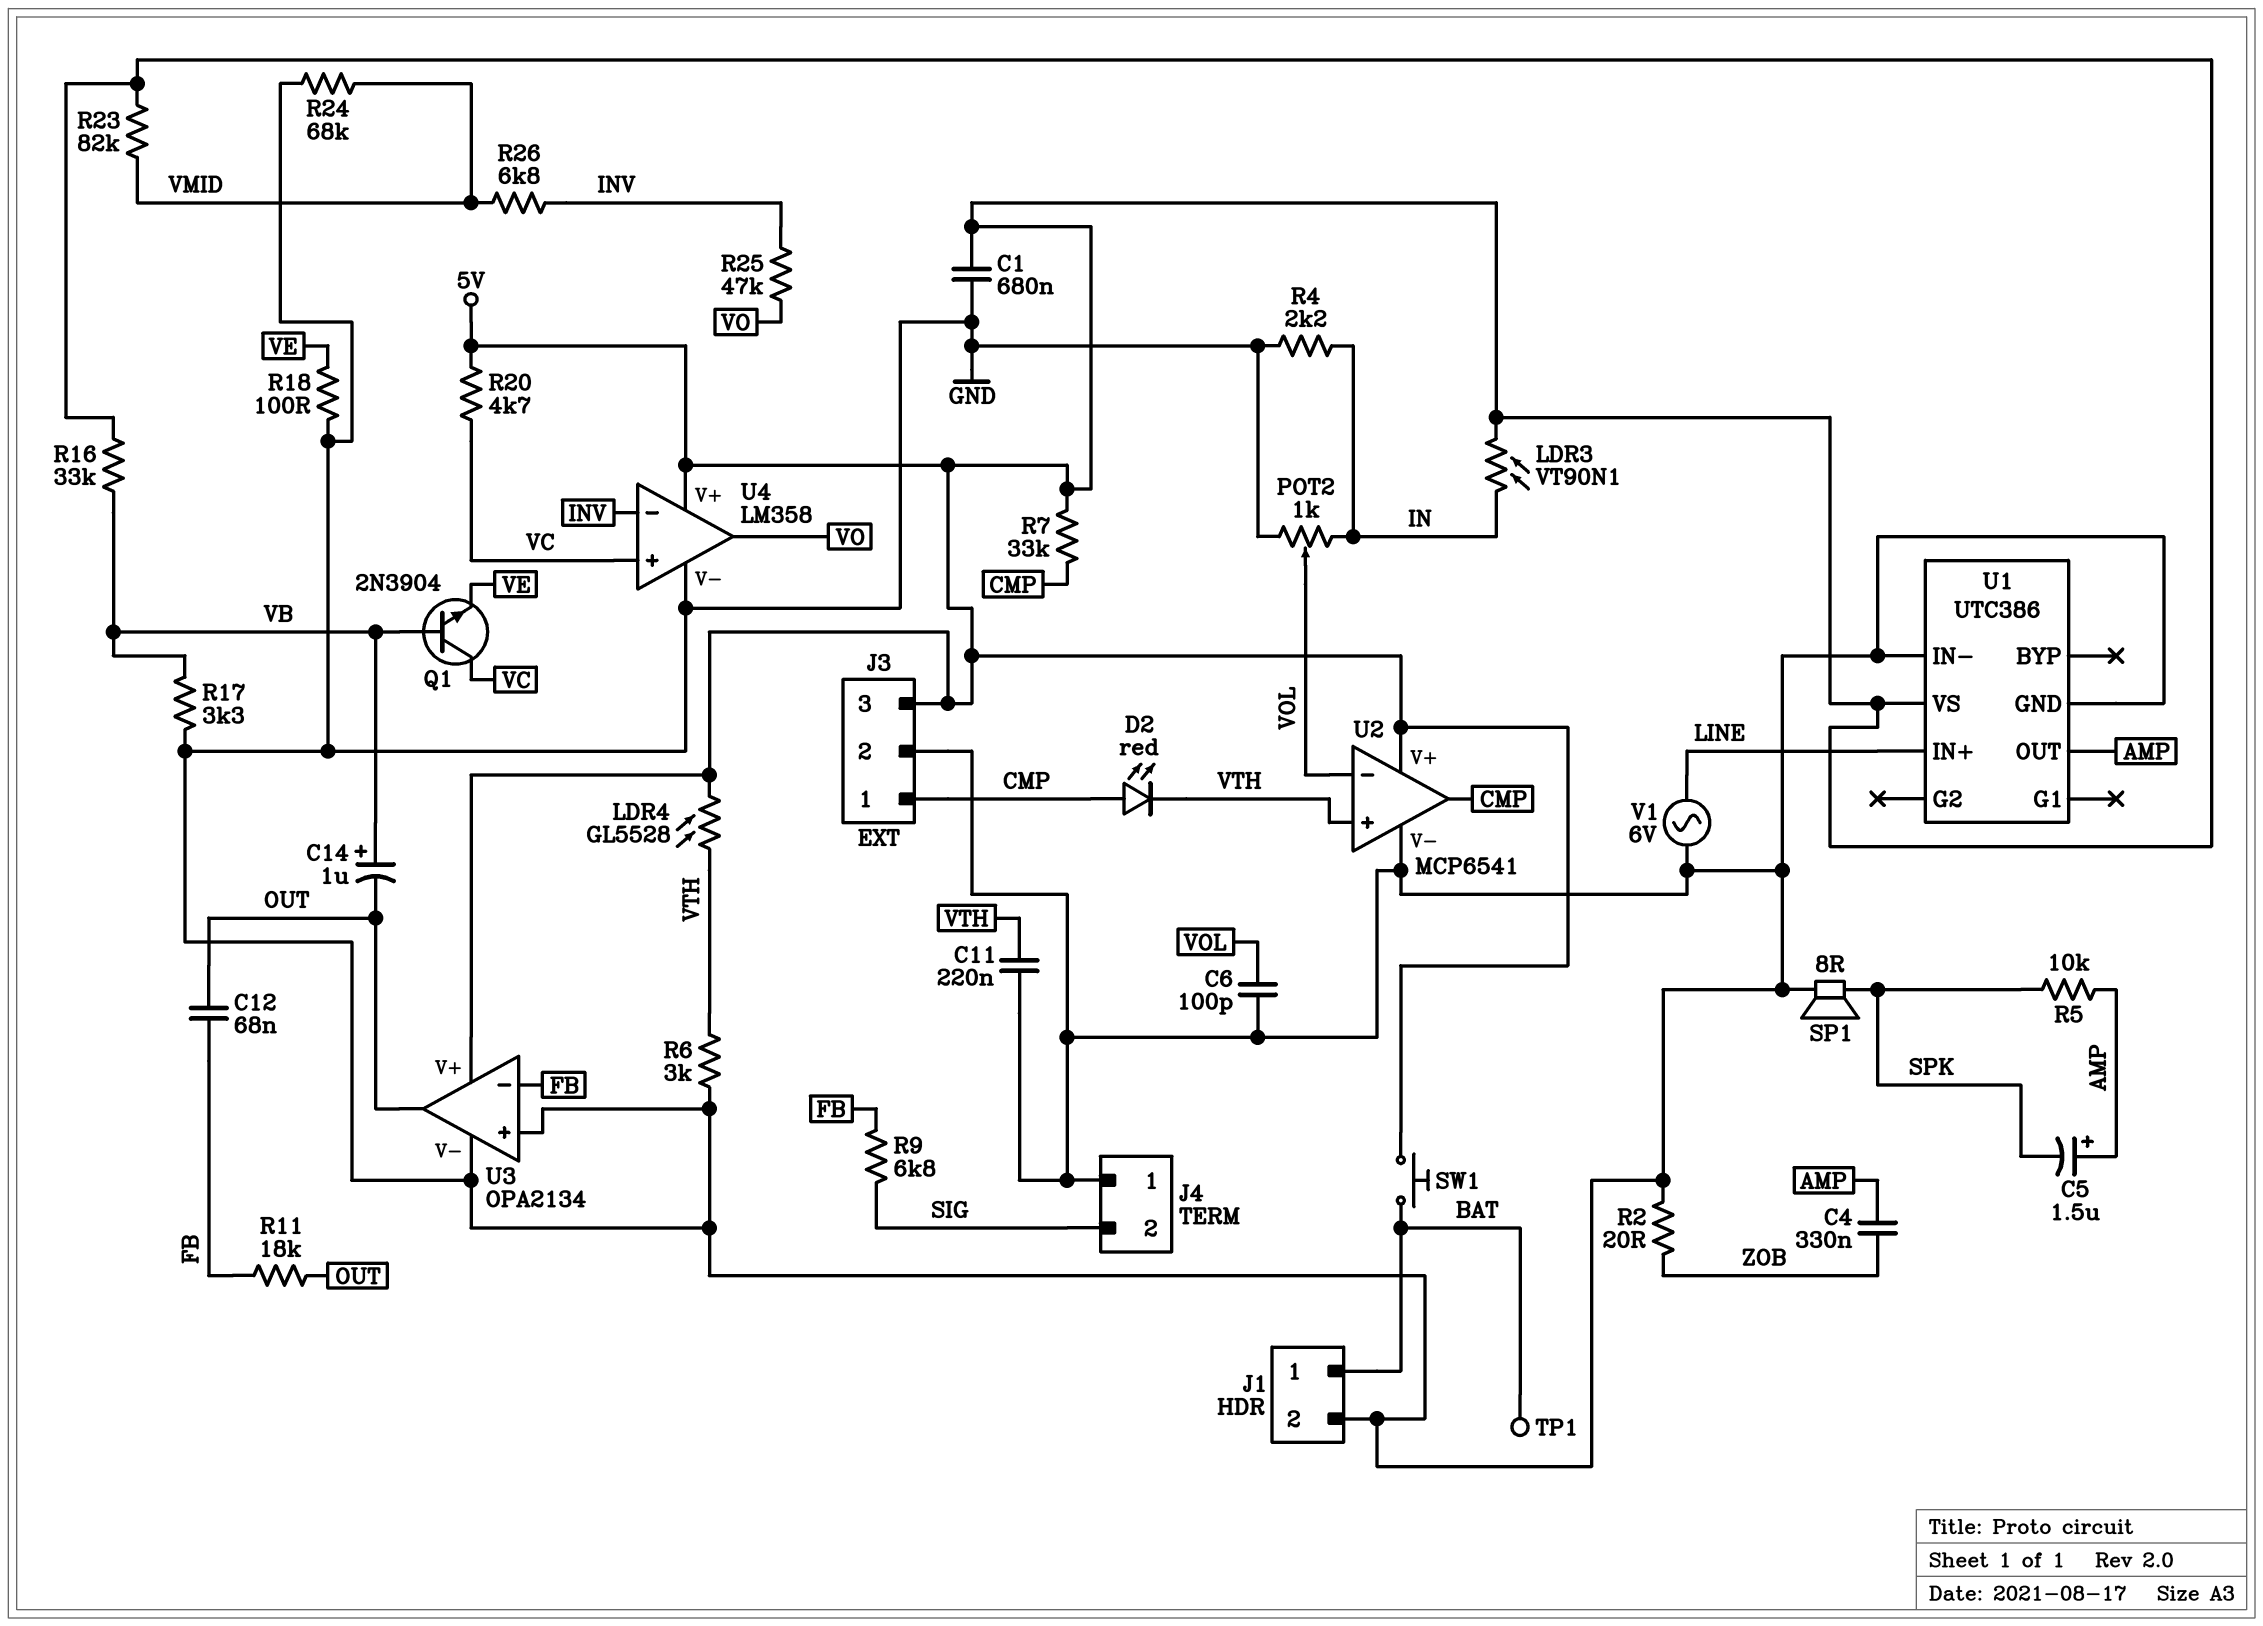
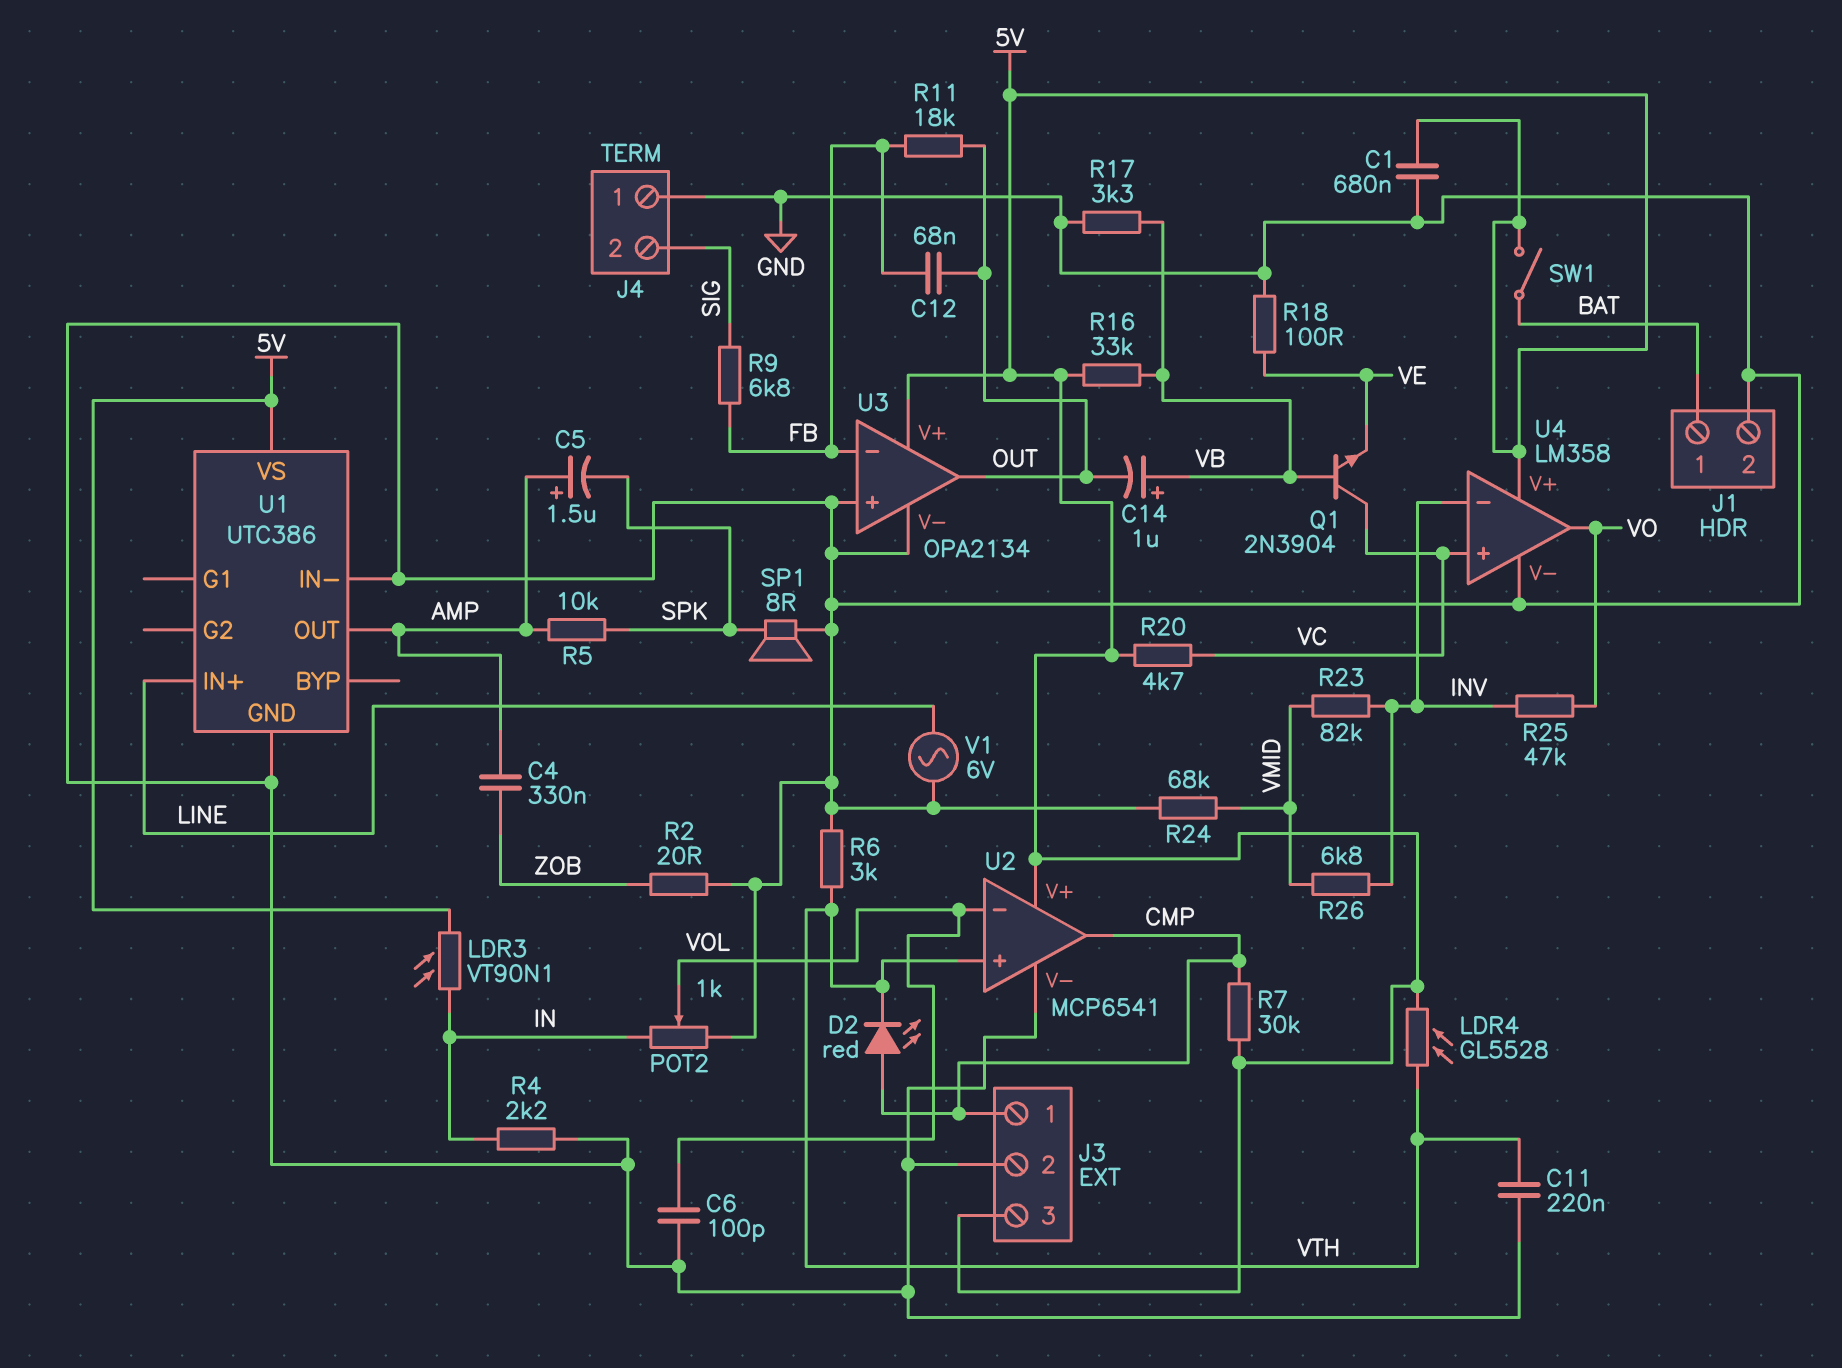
R7: 33k (5V, CMP) -> 30k (5V, CMP)
R23: 82k (5V, VMID) -> 82k (INV, VMID)
SW1: button (5V, BAT) -> switch (5V, BAT)
TP1: test point (BAT) -> none

